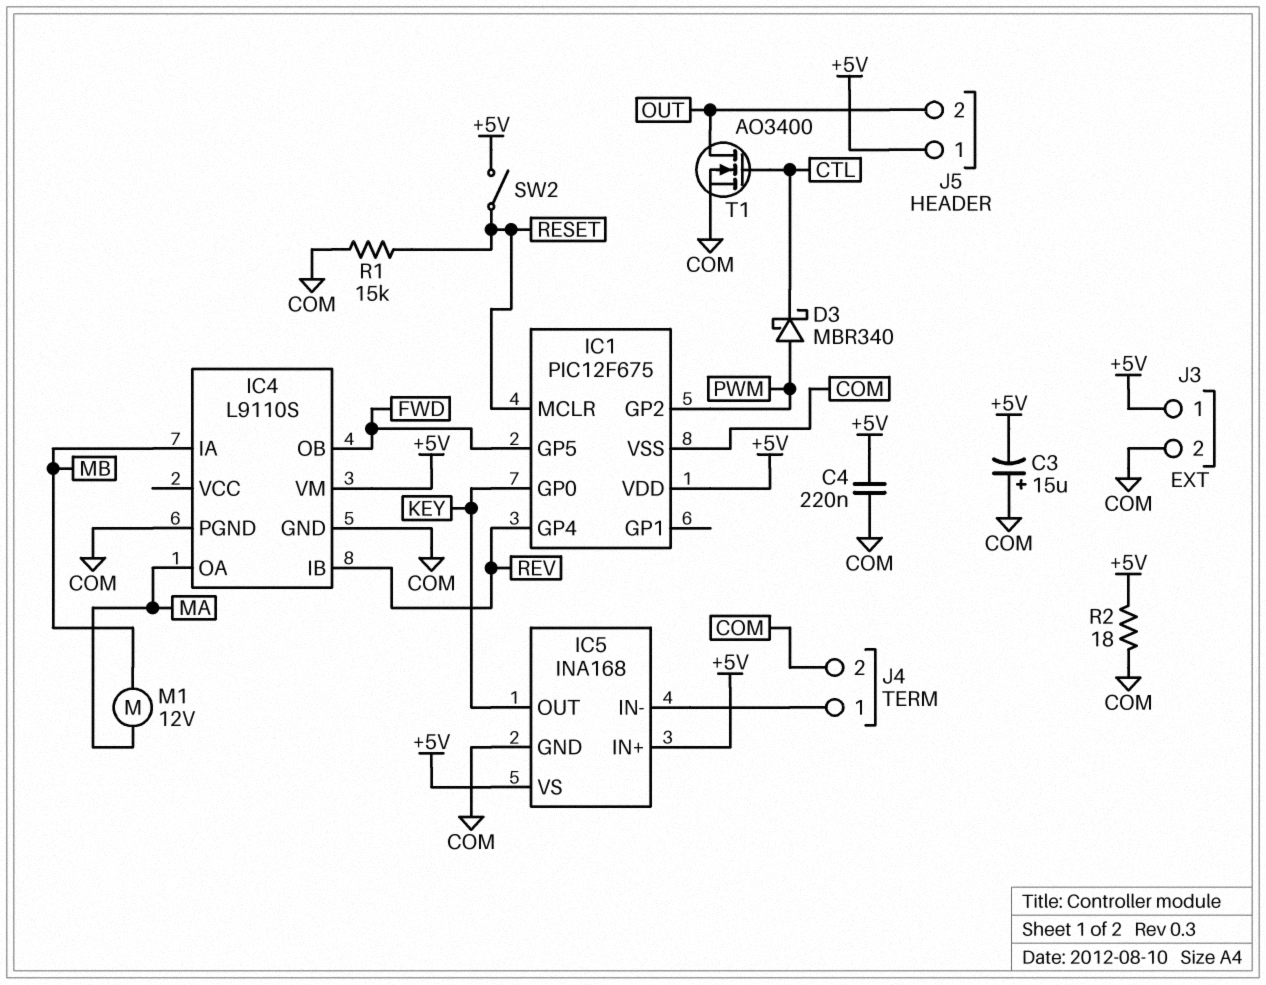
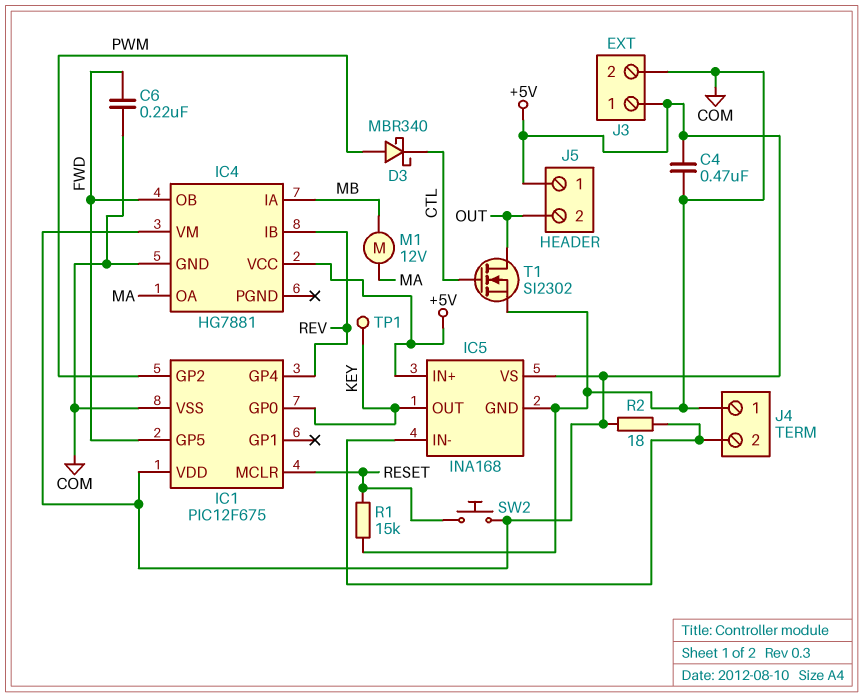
C3: 15uF (plus COM, minus +5V) -> none
C4: 220nF (+5V, COM) -> 470nF (+5V, COM)
C6: none -> 220nF (COM, FWD)
IC4: L9110S -> HG7881
IC4 pin PGND: COM -> none
IC4 pin VCC: none -> +5V
J4 pin 1: IC5/IN- -> COM
J4 pin 2: COM -> IC5/IN-
R2: 18 (+5V, COM) -> 18 (+5V, IC5/IN-)
SW2: switch (+5V, RESET) -> button (+5V, RESET)
T1: NMOS AO3400 (G CTL, D OUT, S COM) -> NMOS SI2302 (G CTL, D OUT, S COM)
TP1: none -> test point (KEY)

